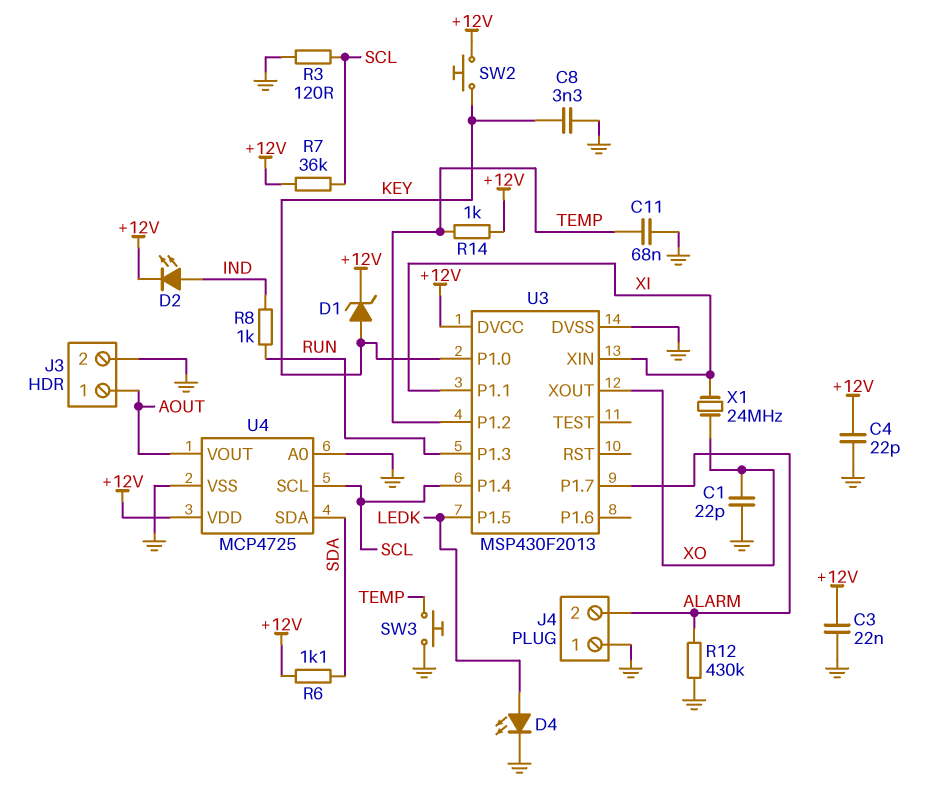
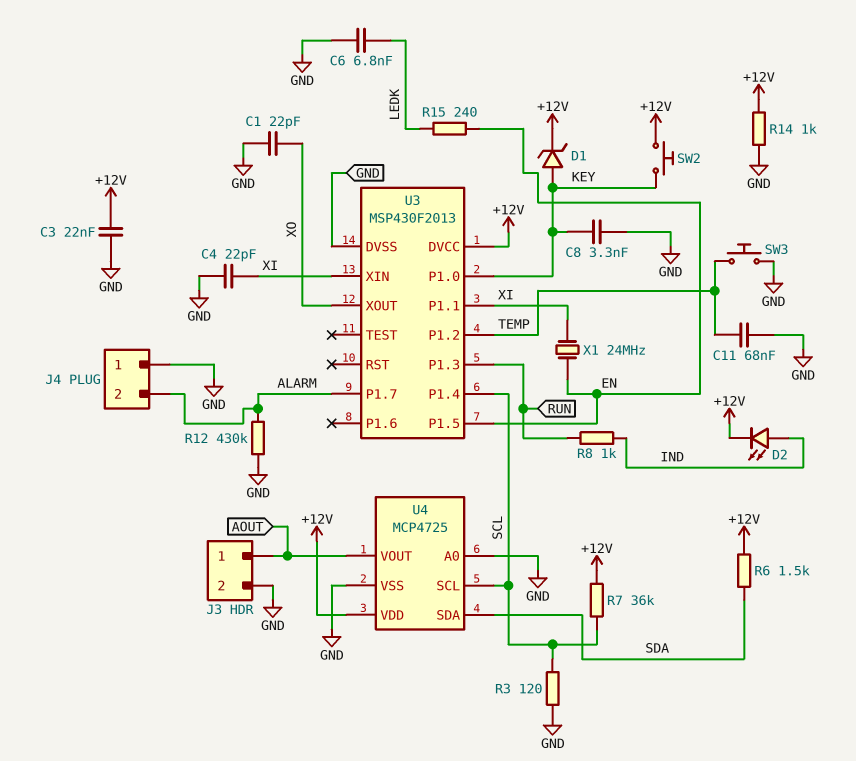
C4: 22pF (+12V, GND) -> 22pF (GND, XI)
C6: none -> 6.8nF (GND, LEDK)
D4: LED (A LEDK, K GND) -> none
R6: 1.1k (+12V, SDA) -> 1.5k (+12V, SDA)
R14: 1k (+12V, TEMP) -> 1k (+12V, GND)
R15: none -> 240 (EN, LEDK)
U3 pin P1.5: LEDK -> EN
X1: 24MHz (XI, XO) -> 24MHz (EN, XI)

